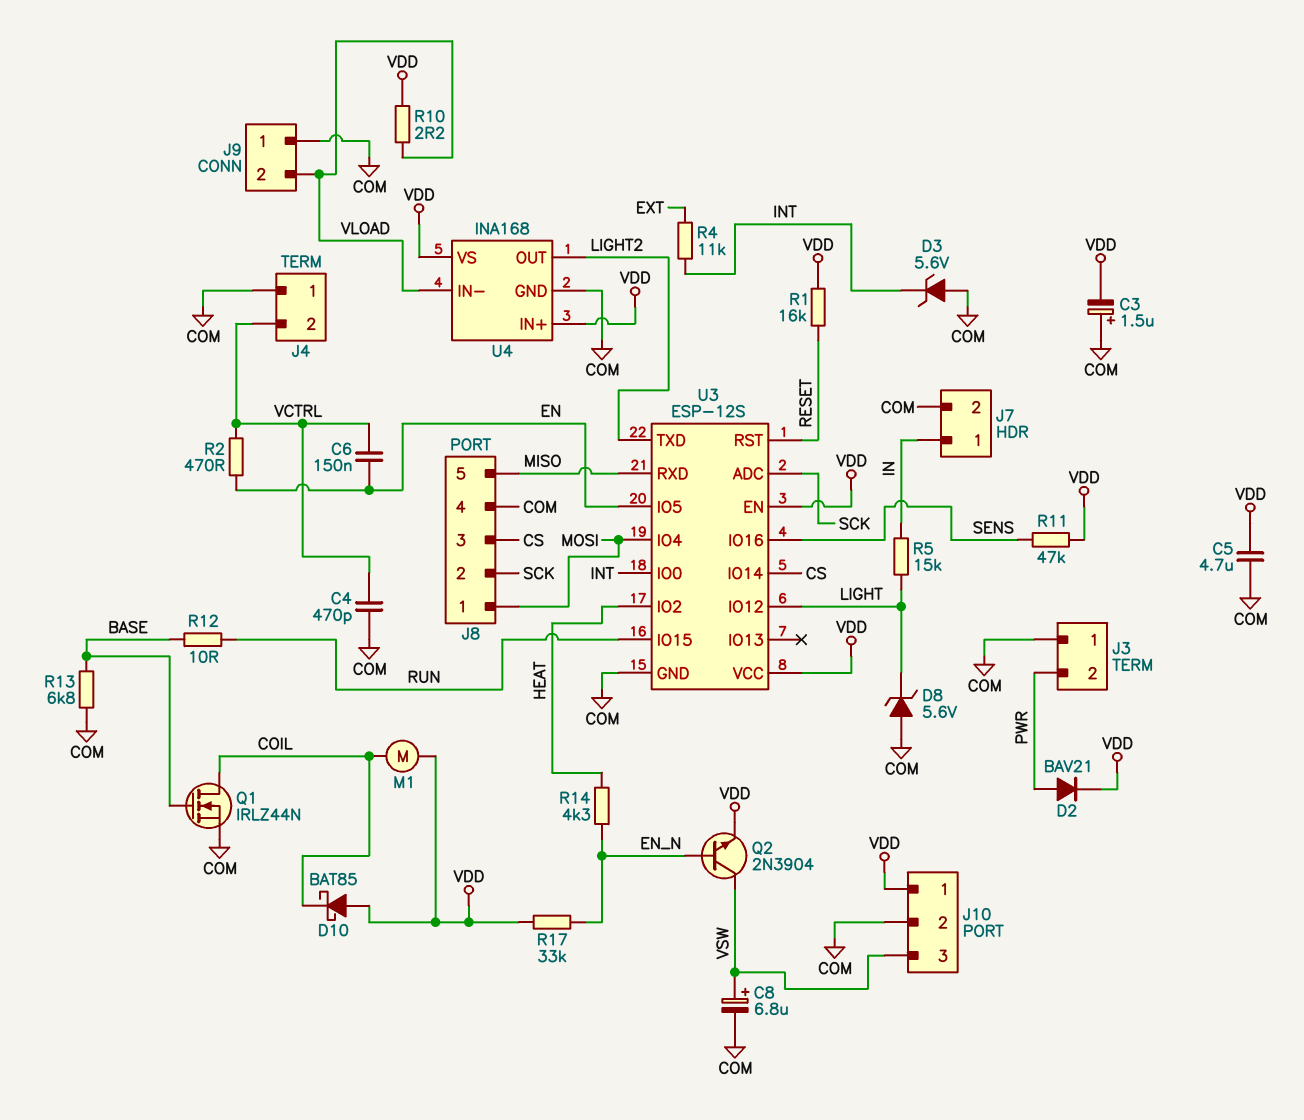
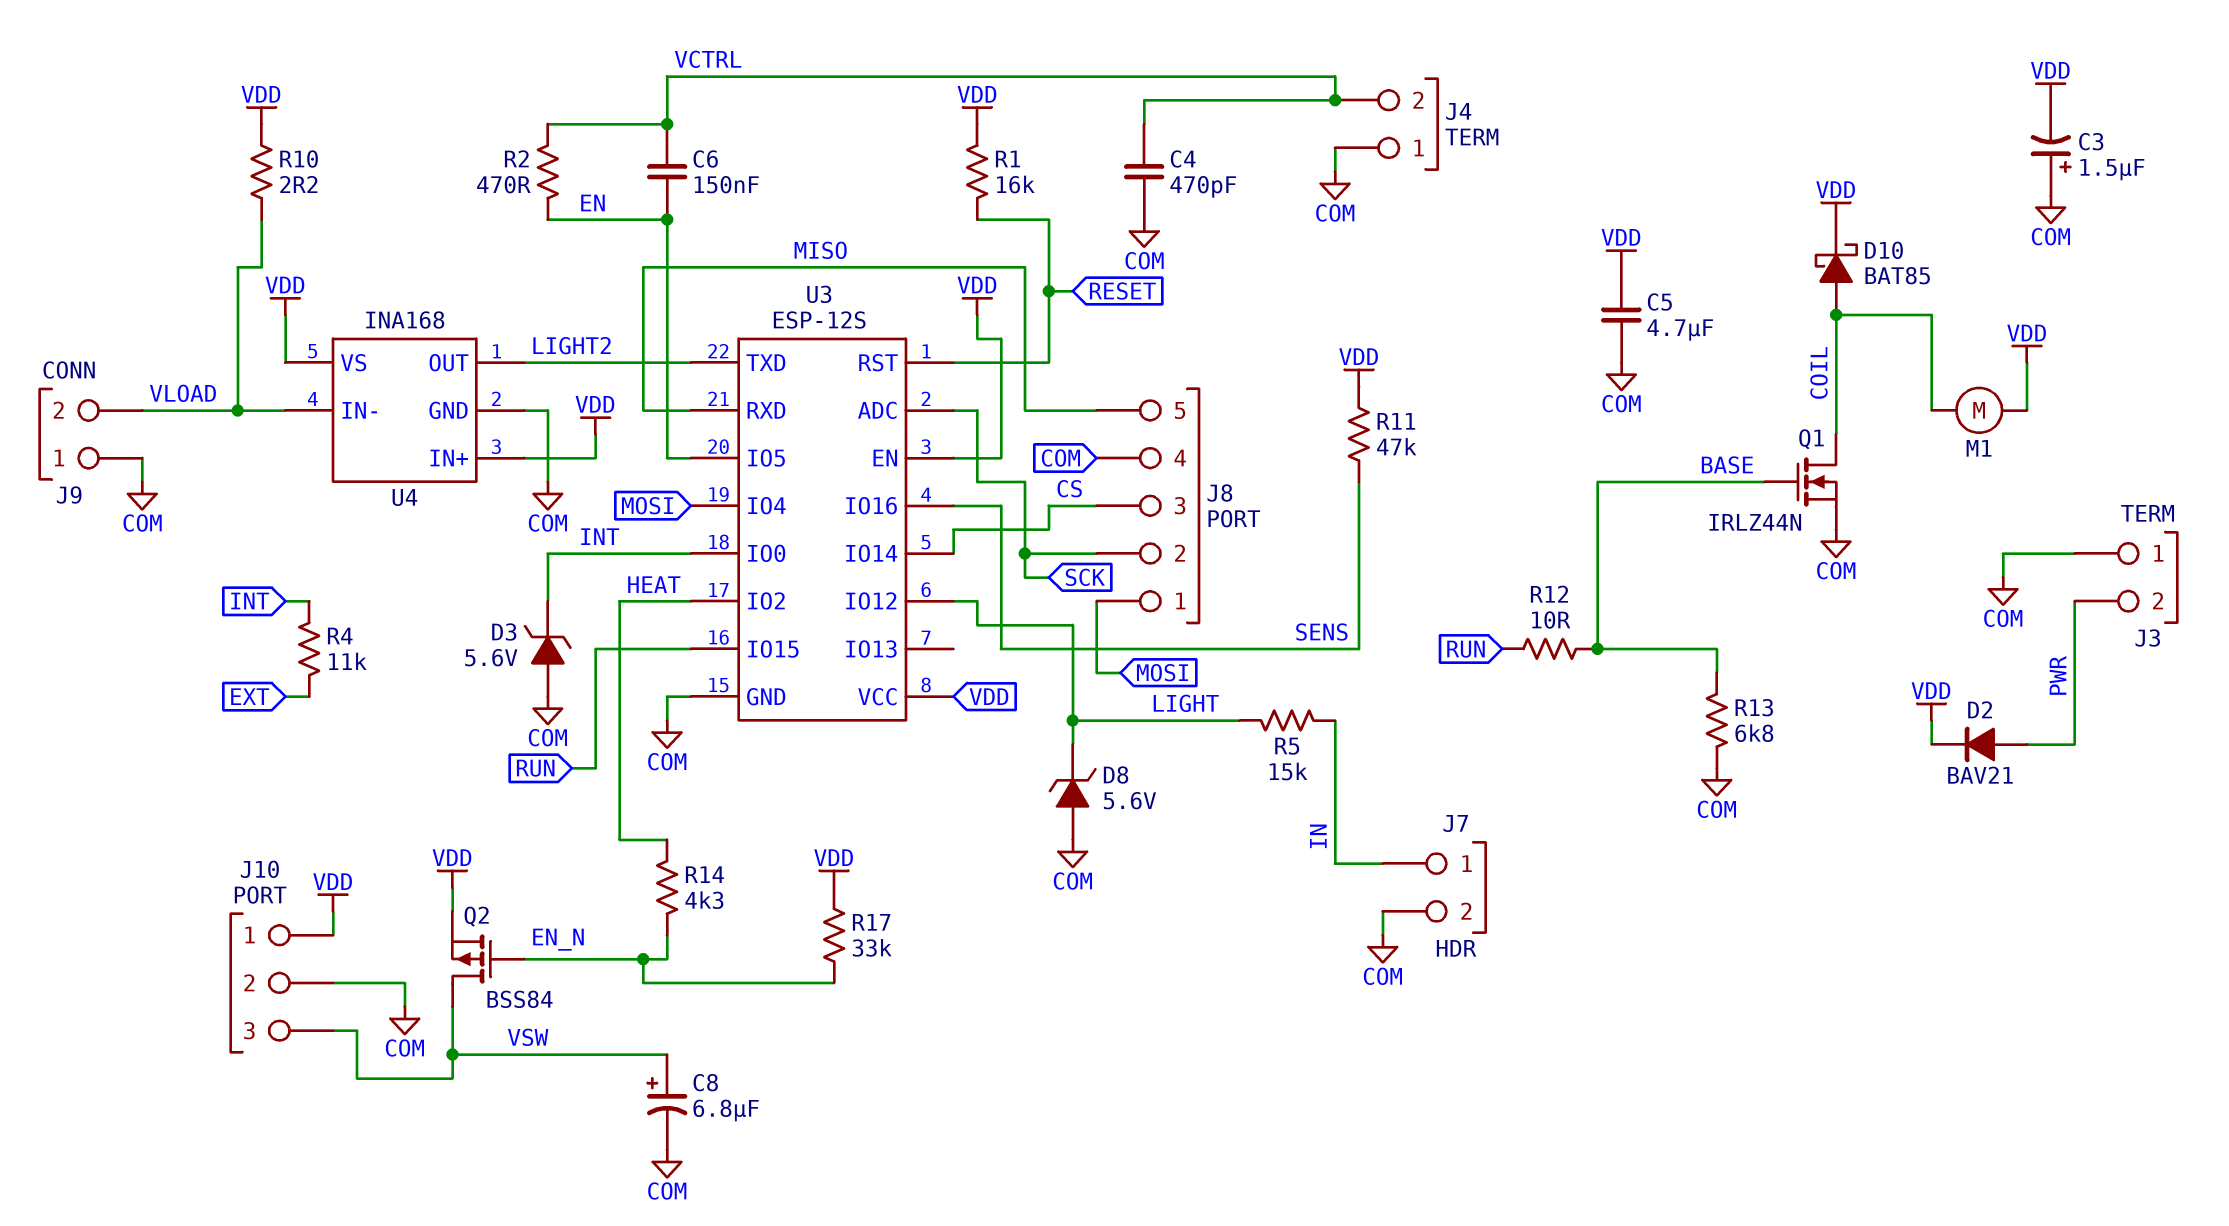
D10: schottky BAT85 (A VDD, K COIL) -> schottky BAT85 (A COIL, K VDD)
Q2: NPN 2N3904 (B EN_N, C VSW, E VDD) -> PMOS BSS84 (G EN_N, D VSW, S VDD)

